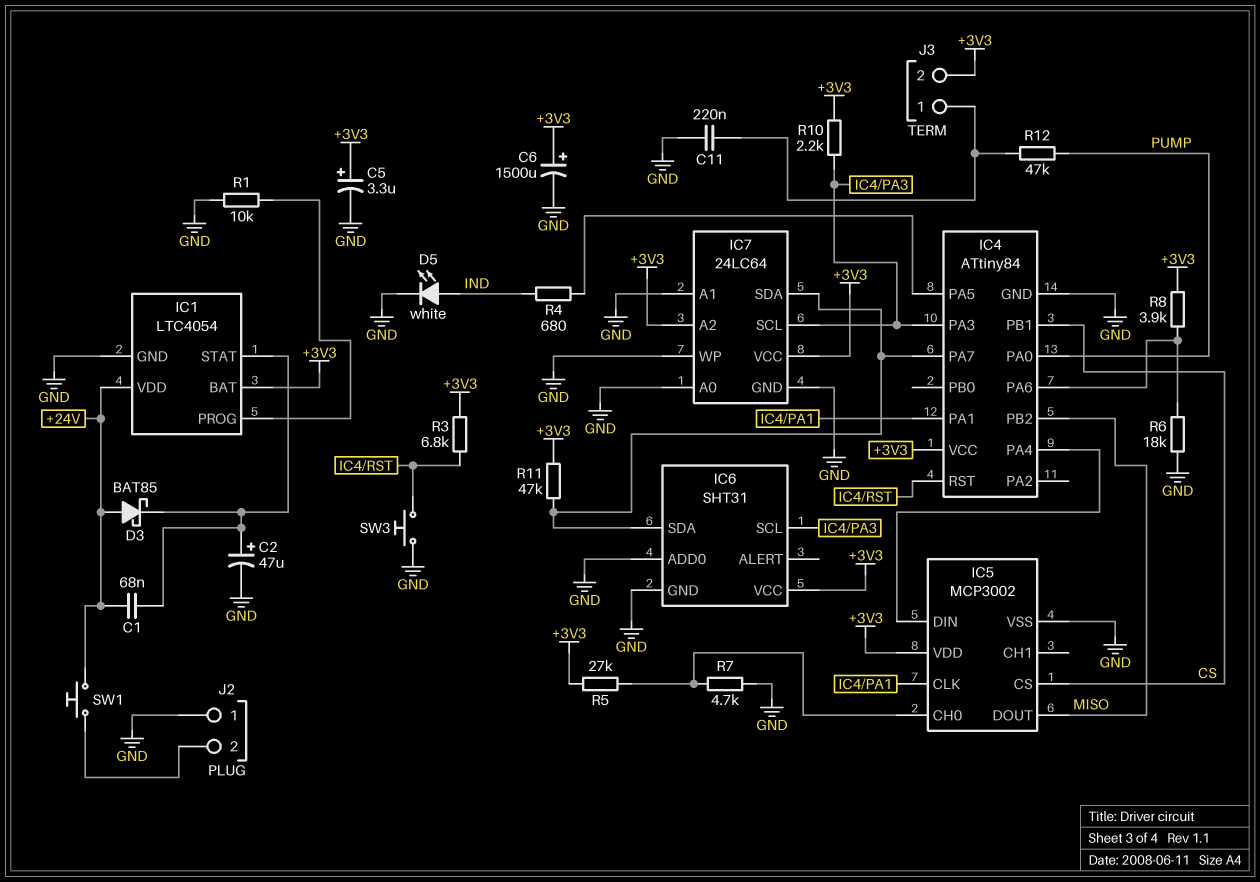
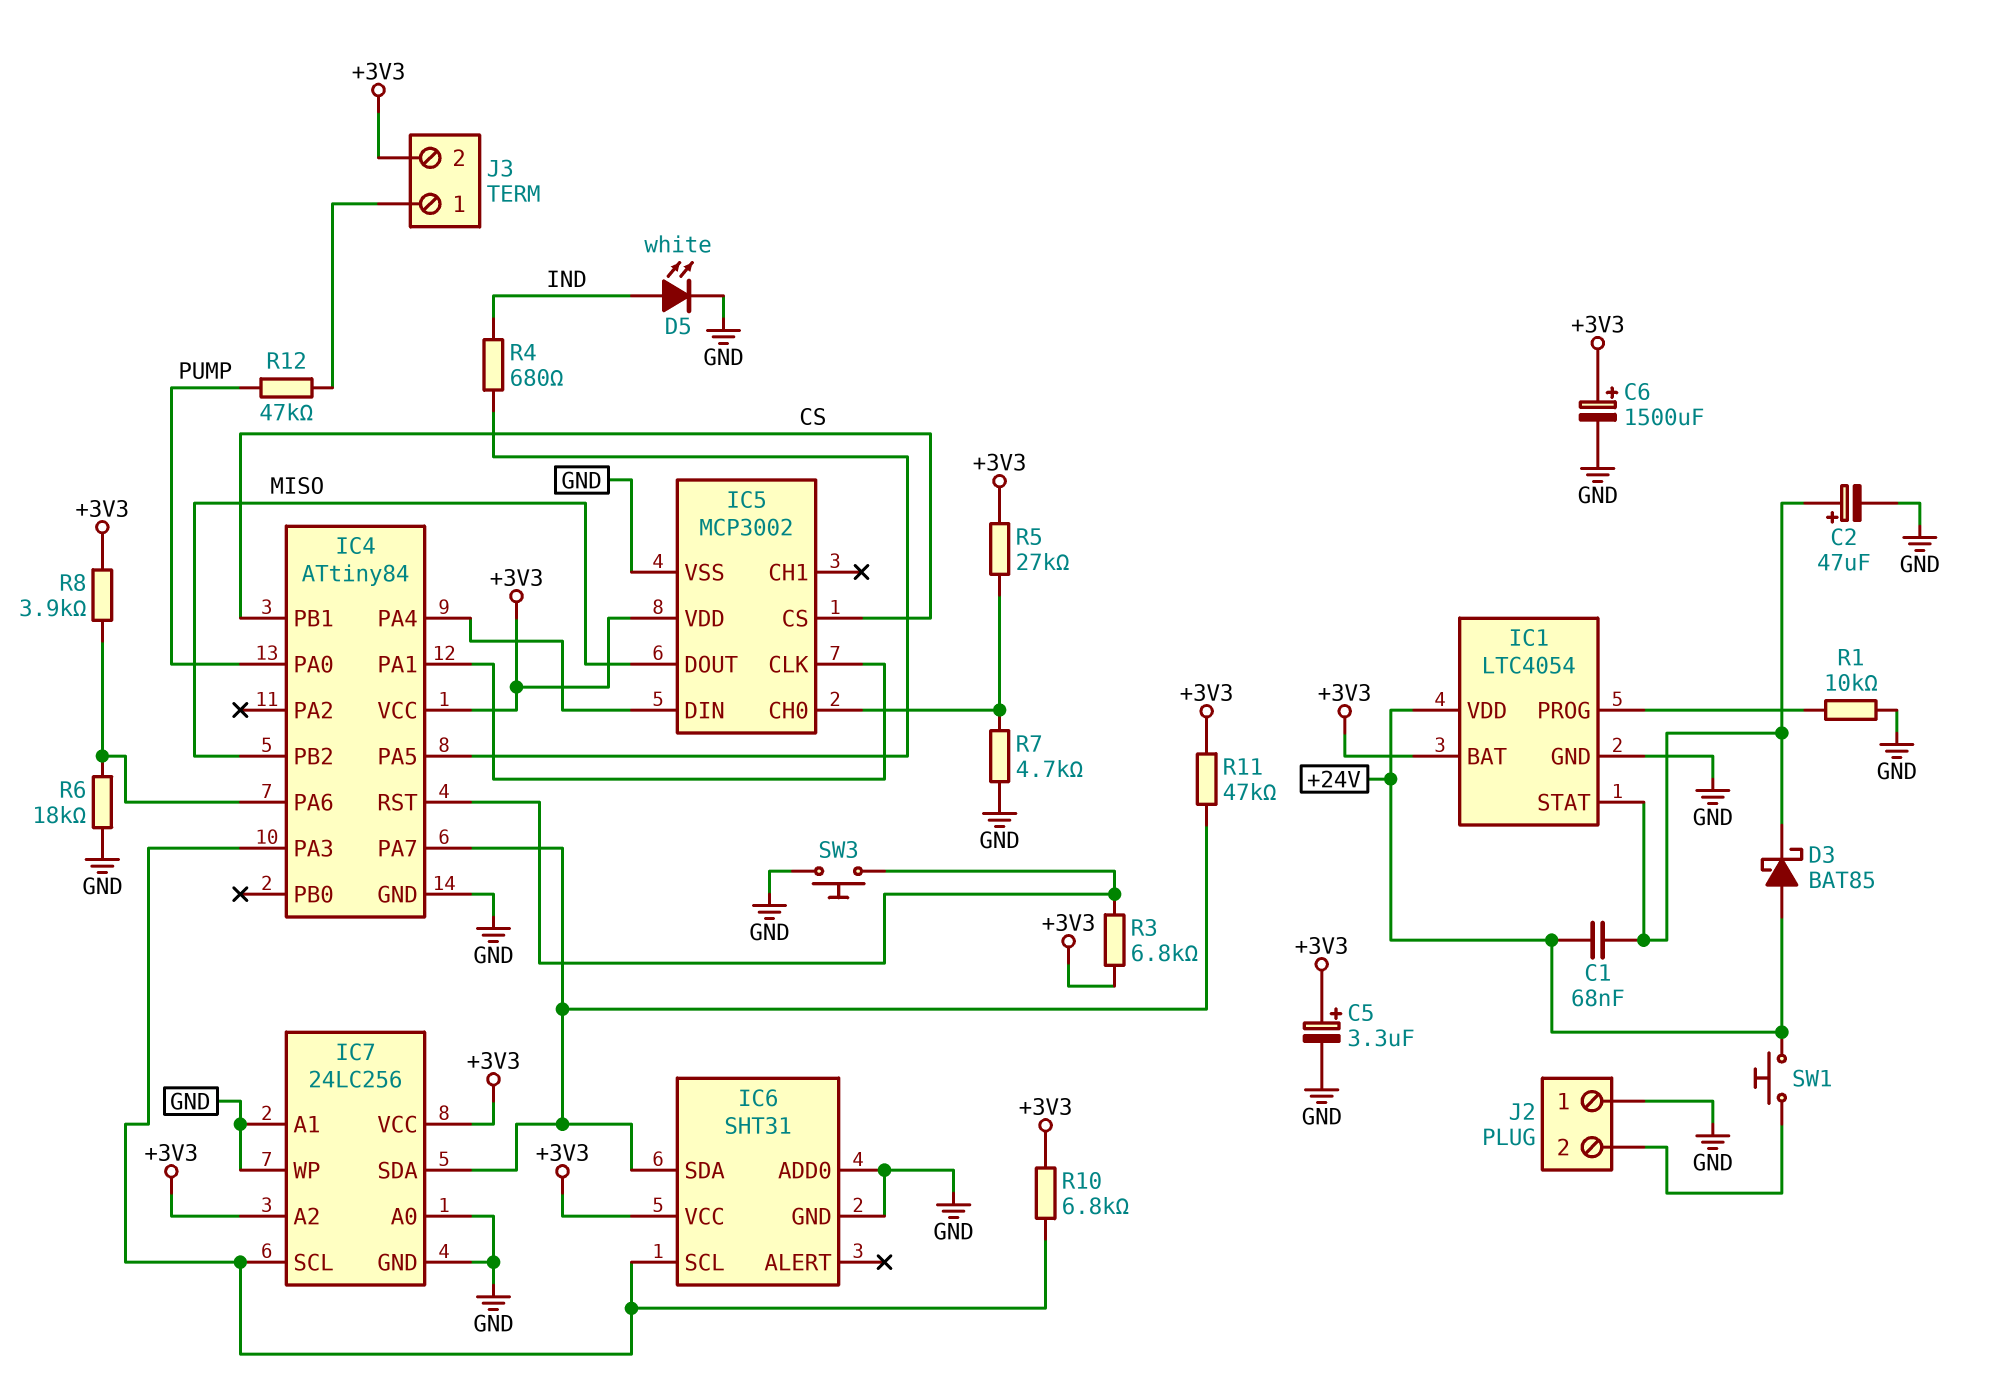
C11: 220nF (GND, J3/1) -> none
IC7: 24LC64 -> 24LC256
R10: 2.2k (+3V3, IC4/PA3) -> 6.8k (+3V3, IC4/PA3)

